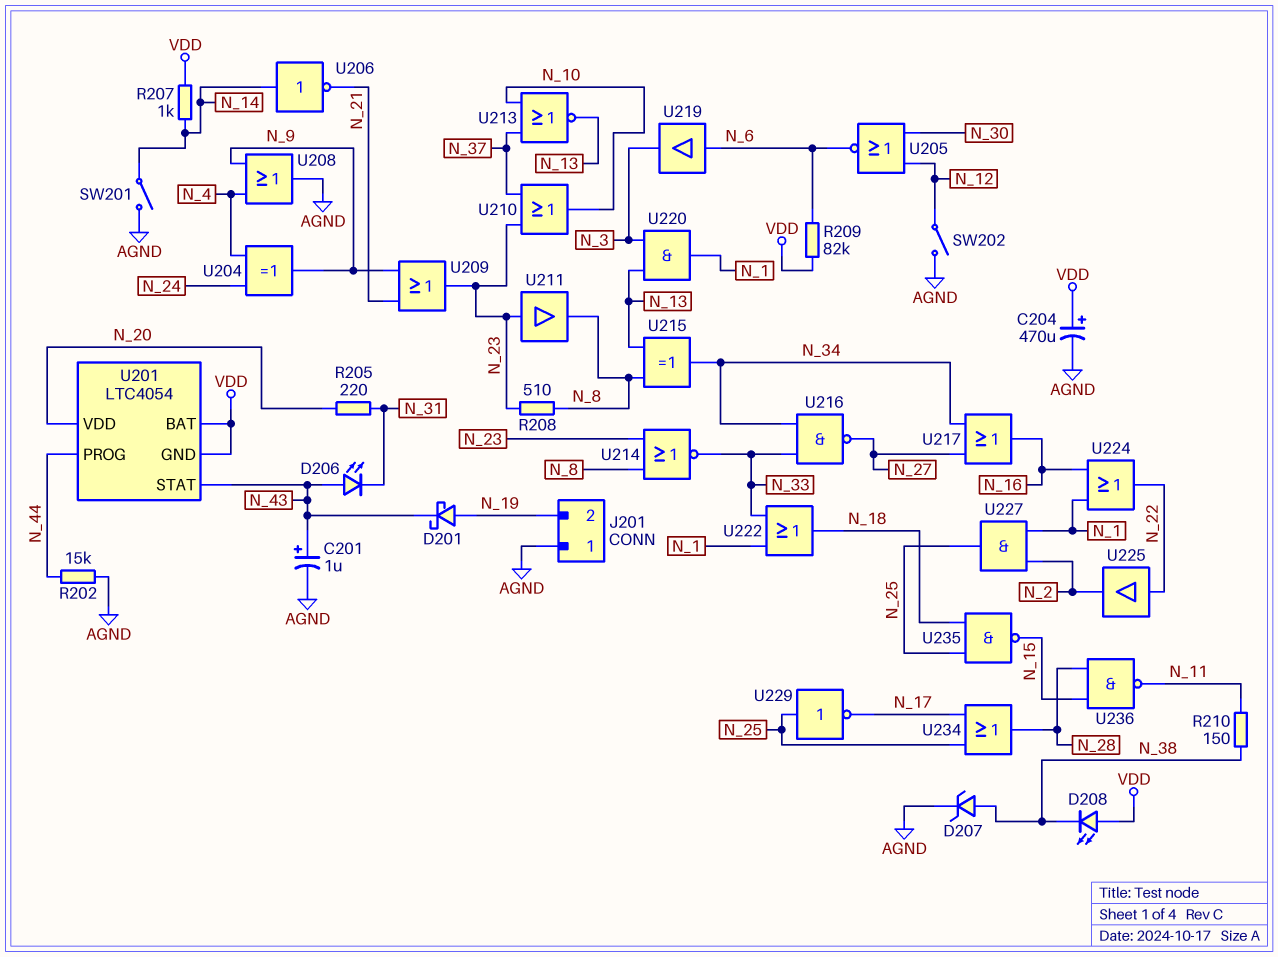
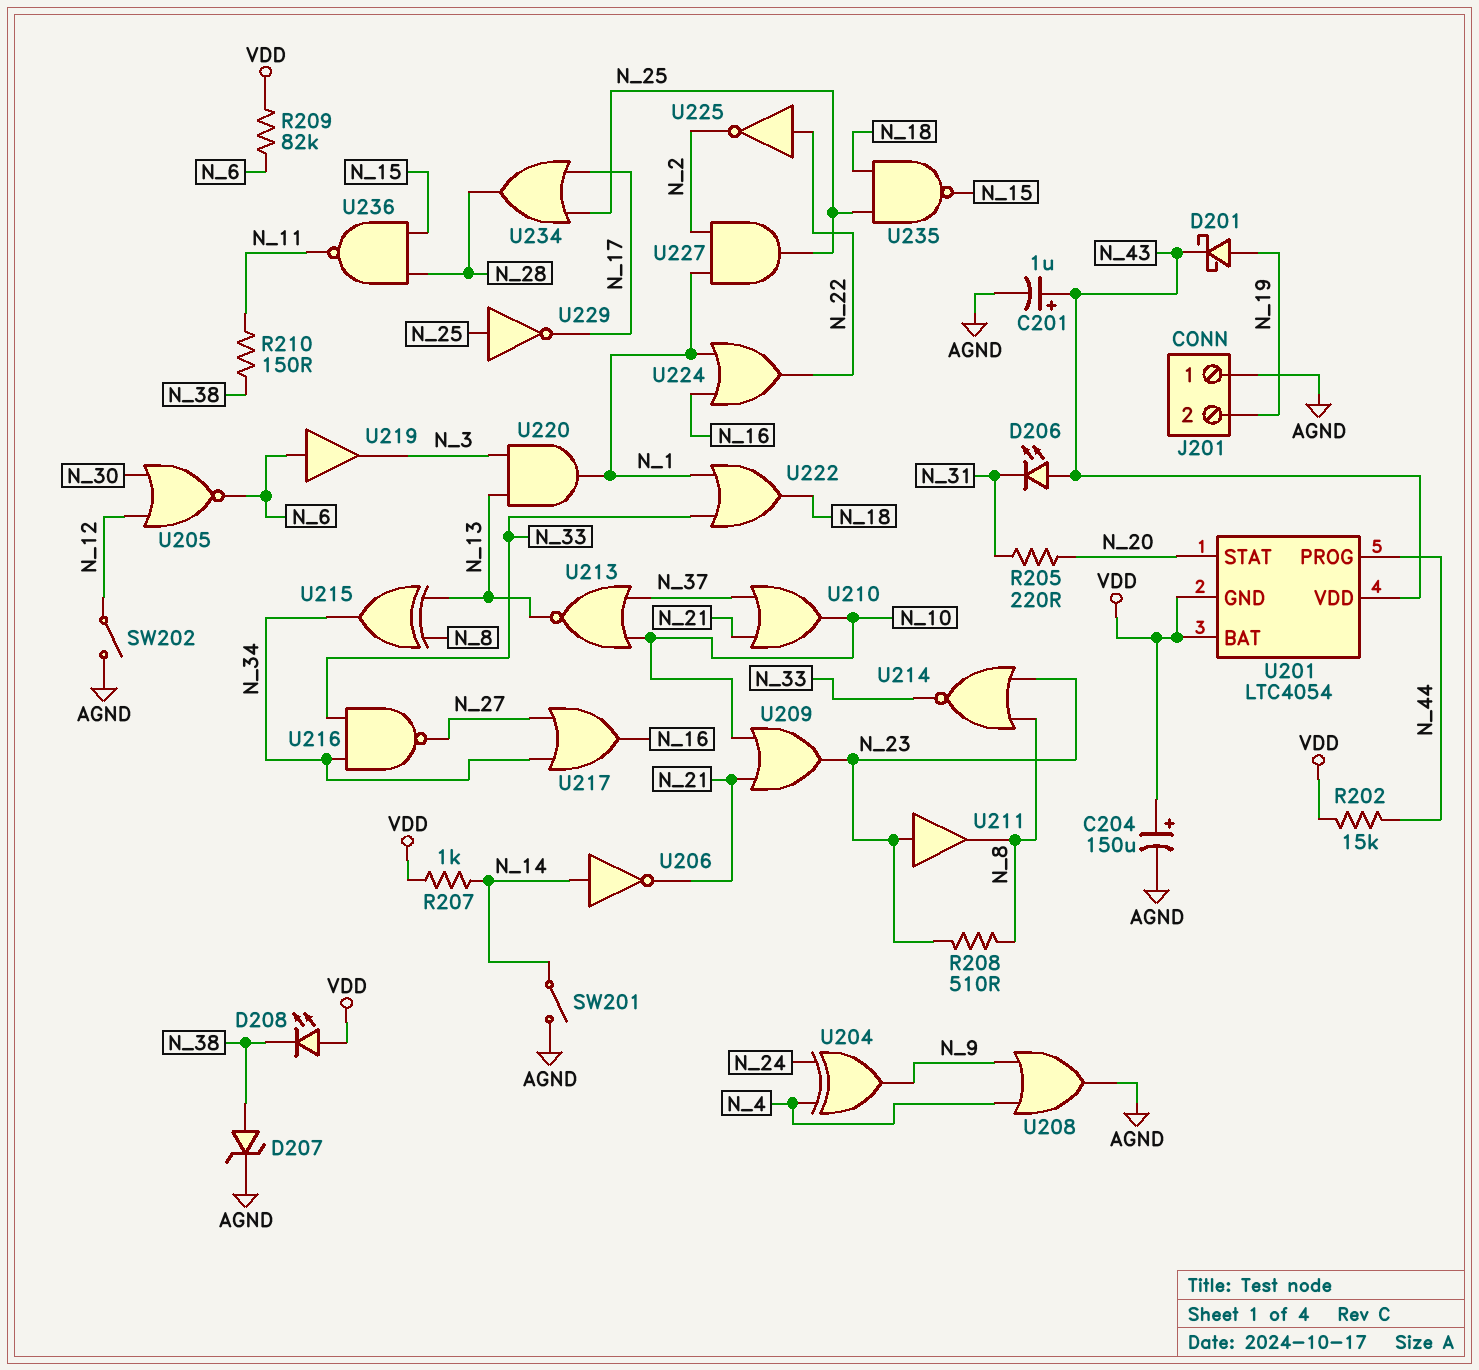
C204: 470uF (plus VDD, minus AGND) -> 150uF (plus VDD, minus AGND)
R202: 15k (AGND, N_44) -> 15k (N_44, VDD)
U201 pin STAT: N_43 -> N_20
U201 pin VDD: N_20 -> N_43
U209: OR (in N_9, in N_21, out N_23) -> OR (in N_10, in N_21, out N_23)
U210: OR (in N_23, in N_37, out N_10) -> OR (in N_21, in N_37, out N_10)
U225: buffer (in N_22, out N_2) -> NOT (in N_22, out N_2)

